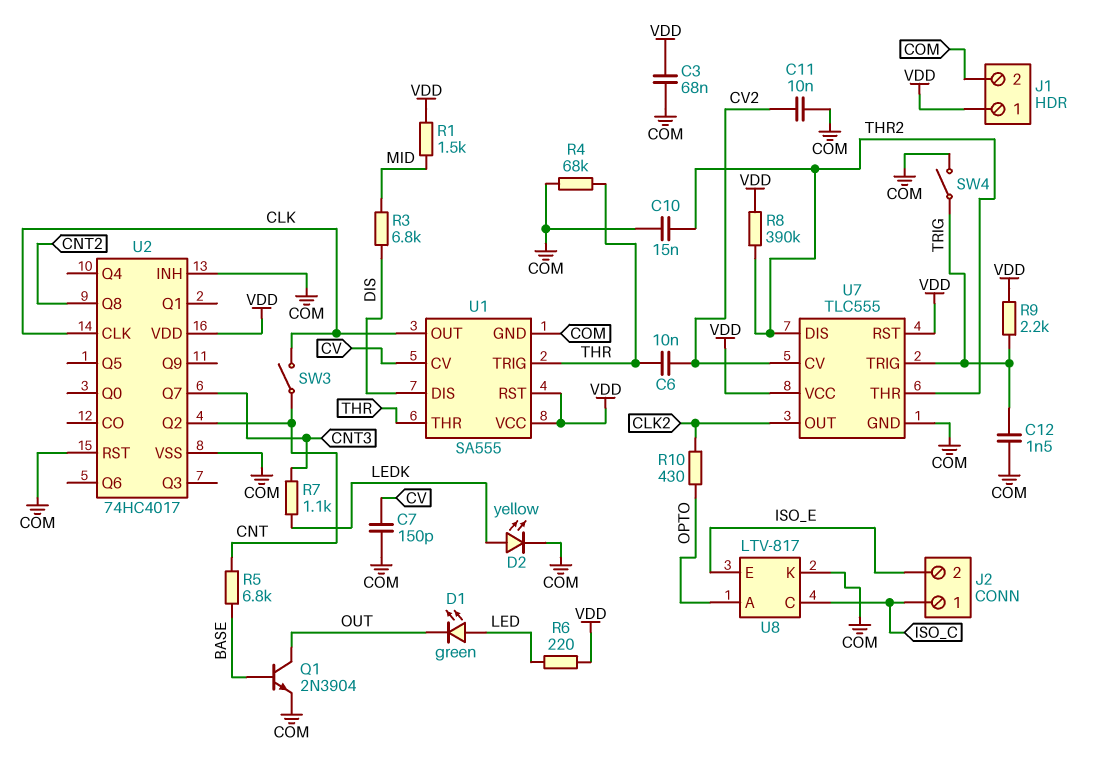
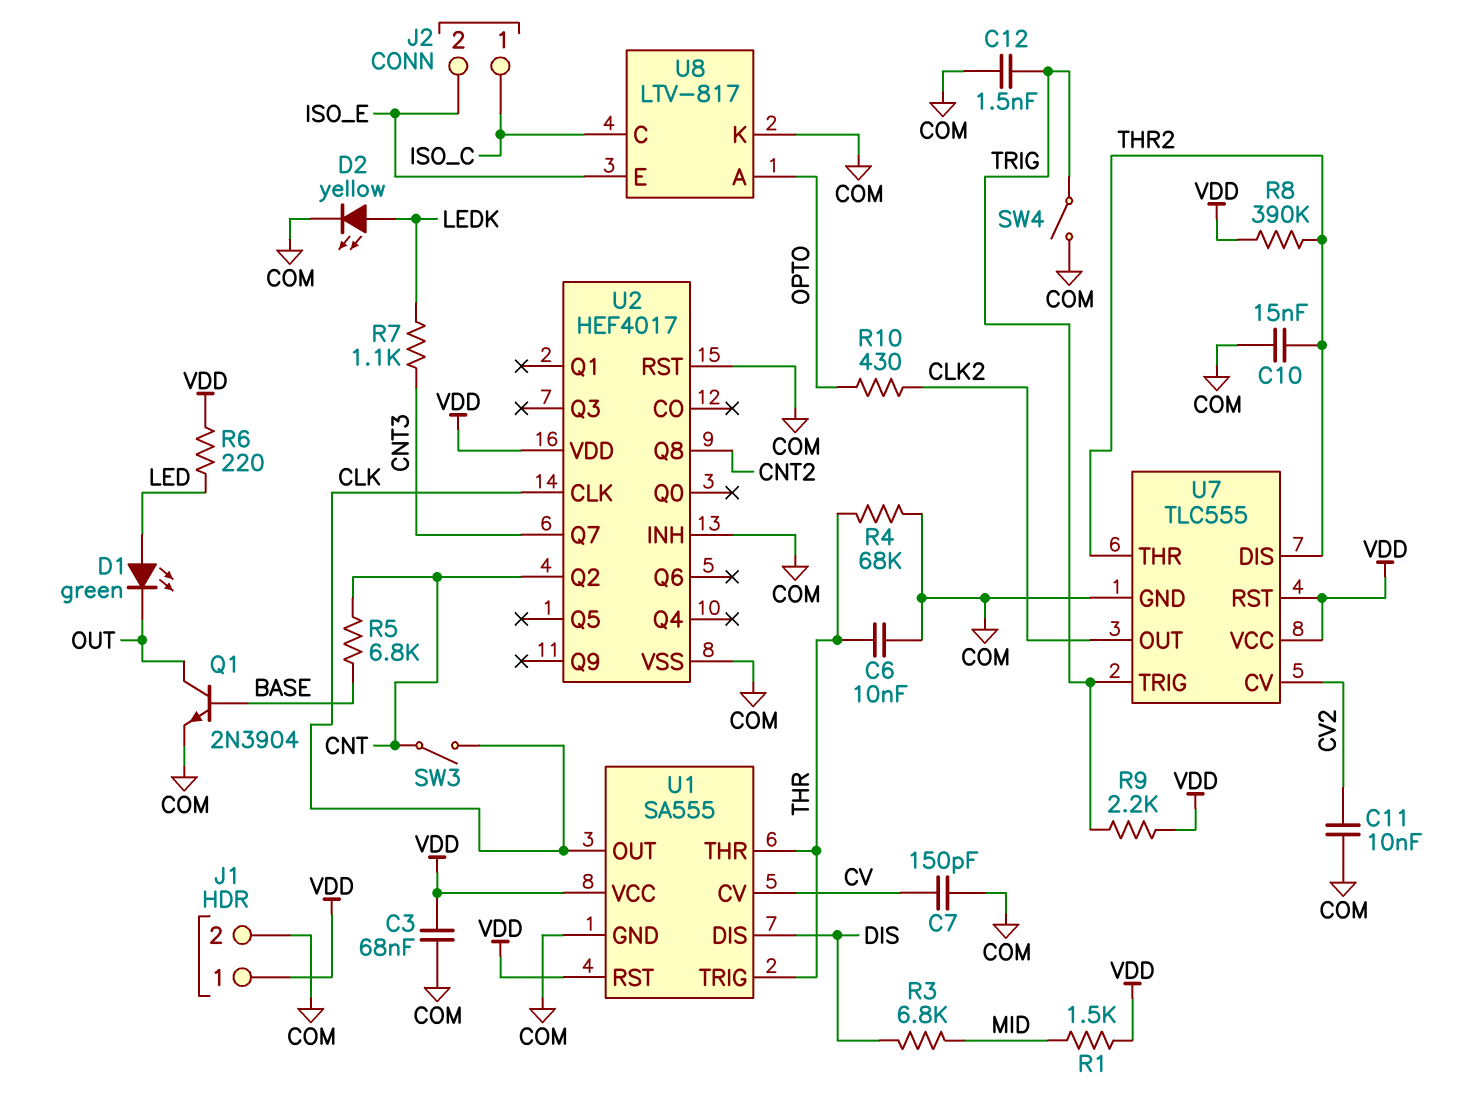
C6: 10nF (CV2, THR) -> 10nF (COM, THR)
U2: 74HC4017 -> HEF4017

